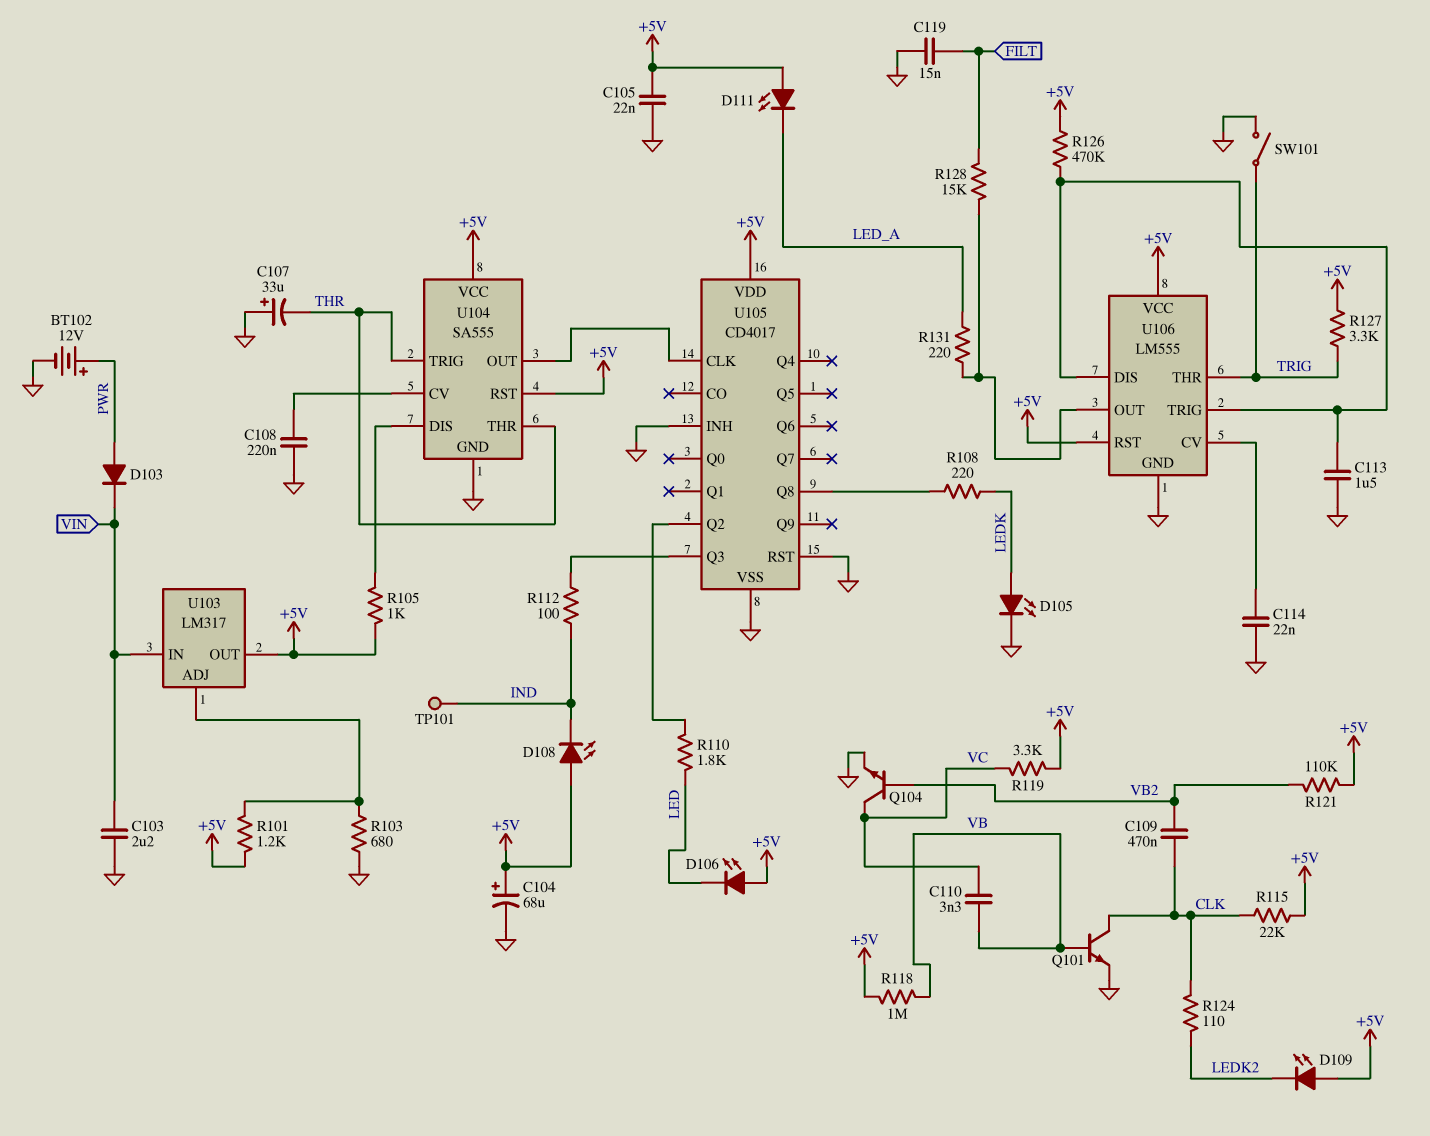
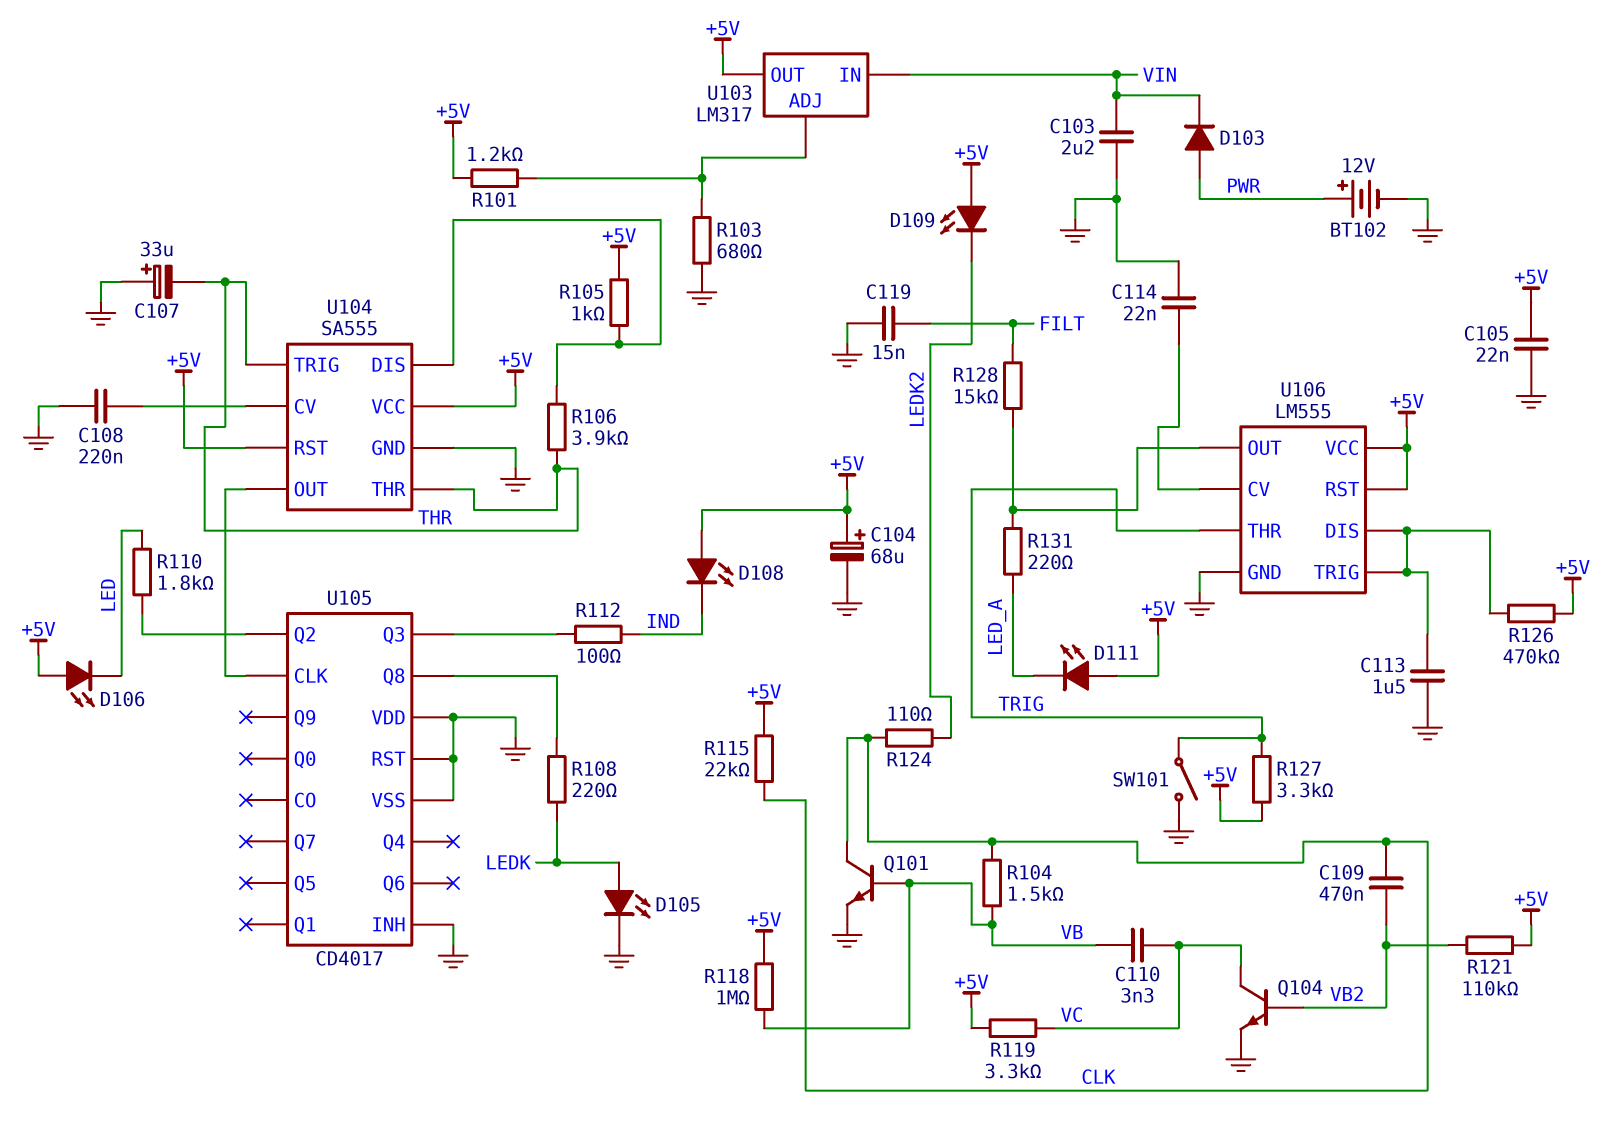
R104: none -> 1.5k (CLK, VB)
R106: none -> 3.9k (THR, U104/DIS)
TP101: test point (IND) -> none
U105 pin VDD: +5V -> GND

